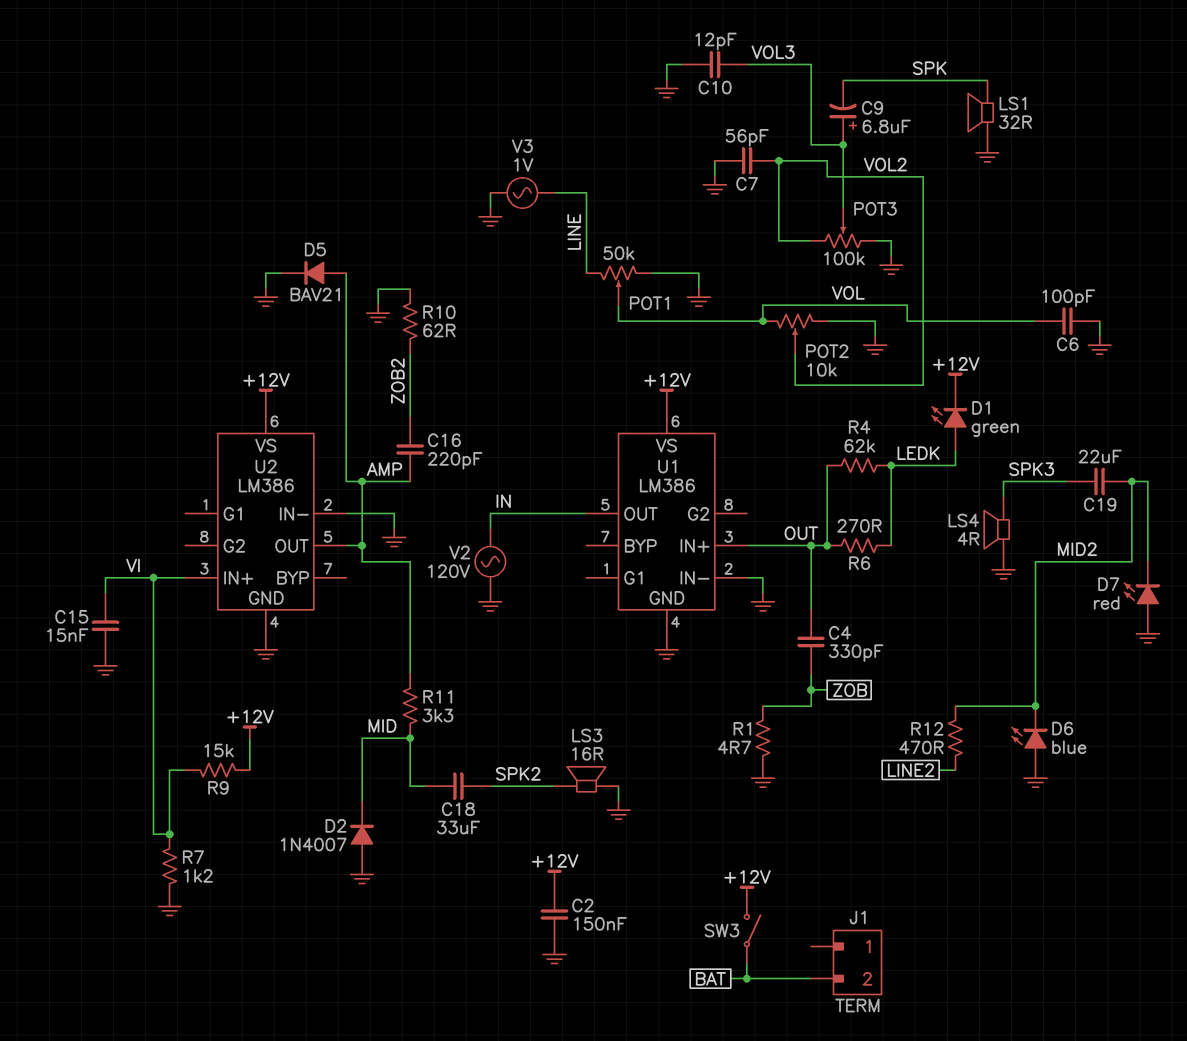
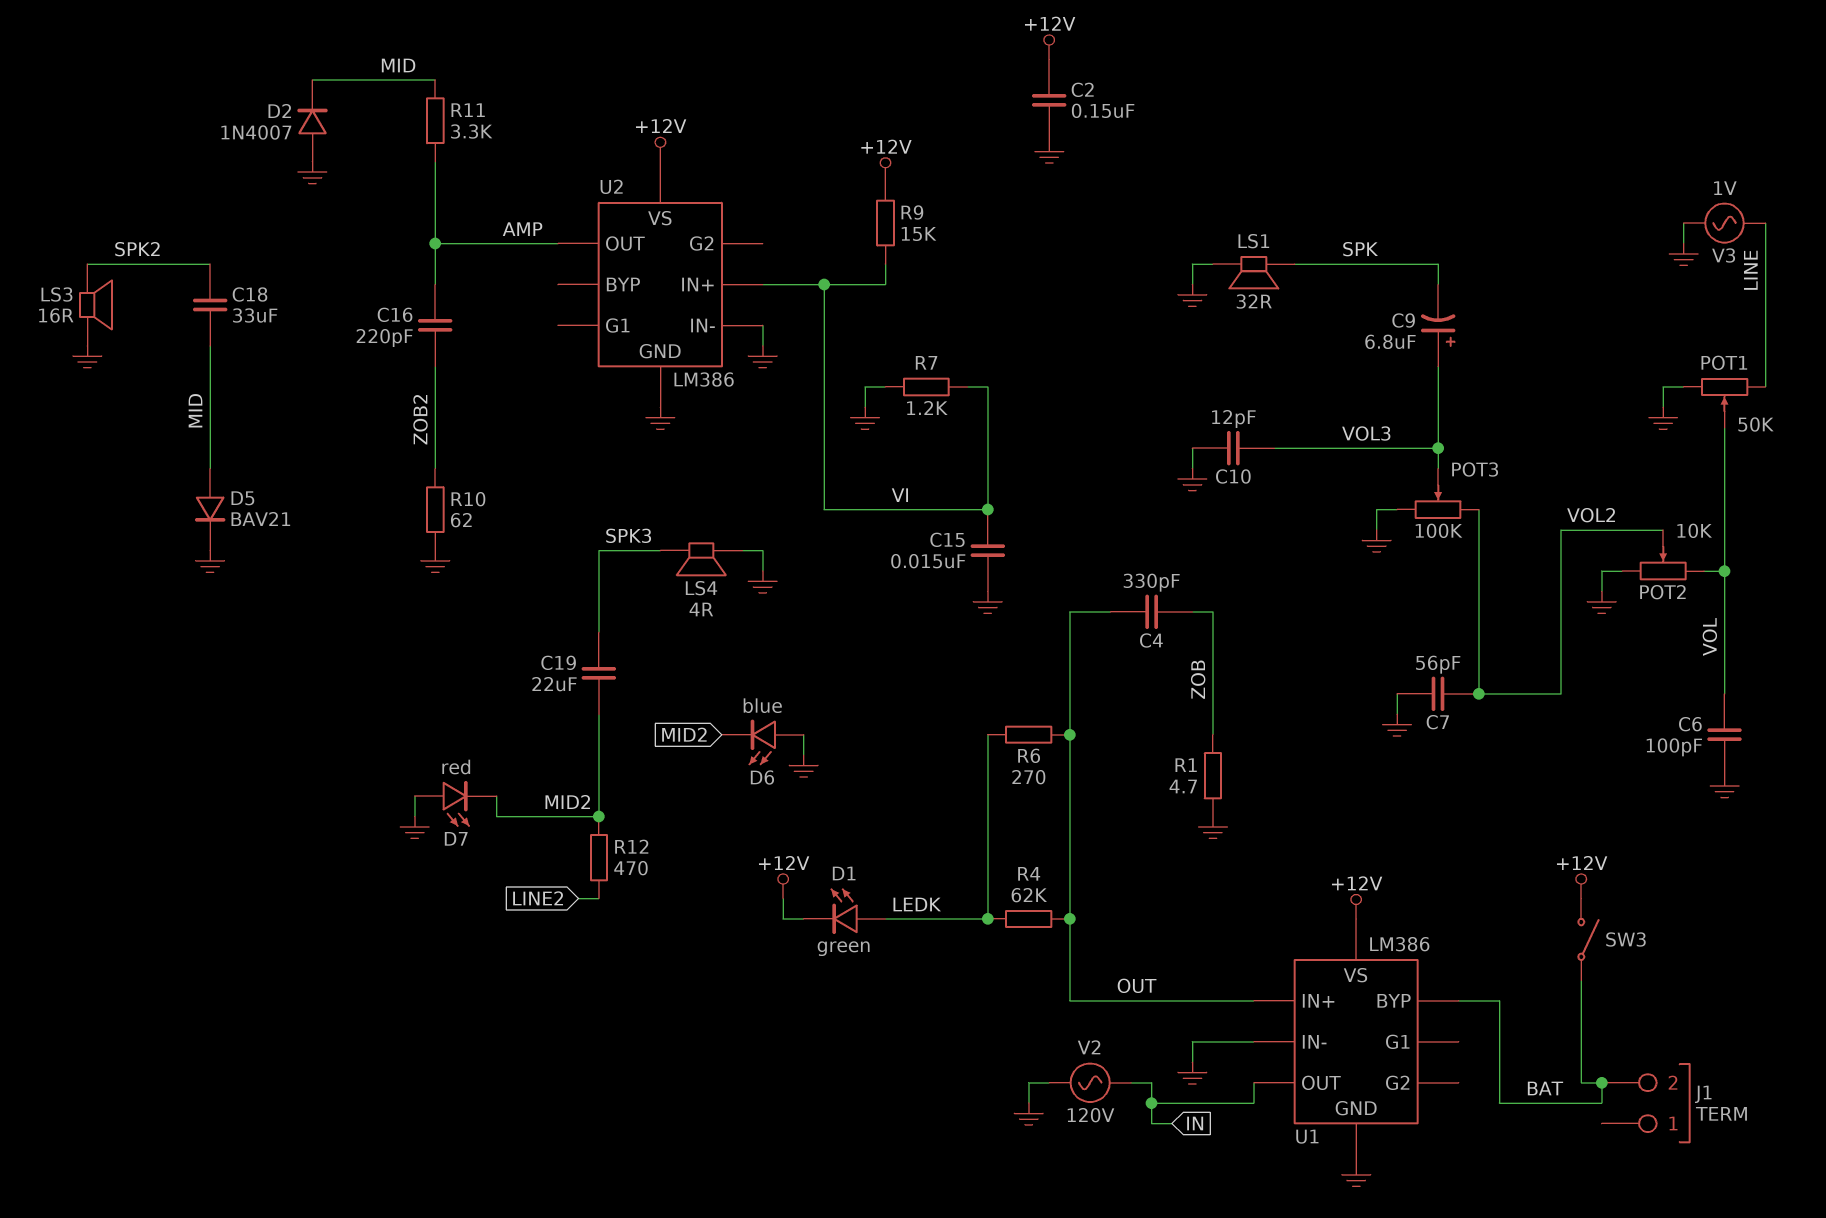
D5: diode BAV21 (A AMP, K GND) -> diode BAV21 (A MID, K GND)
U1 pin BYP: none -> BAT

